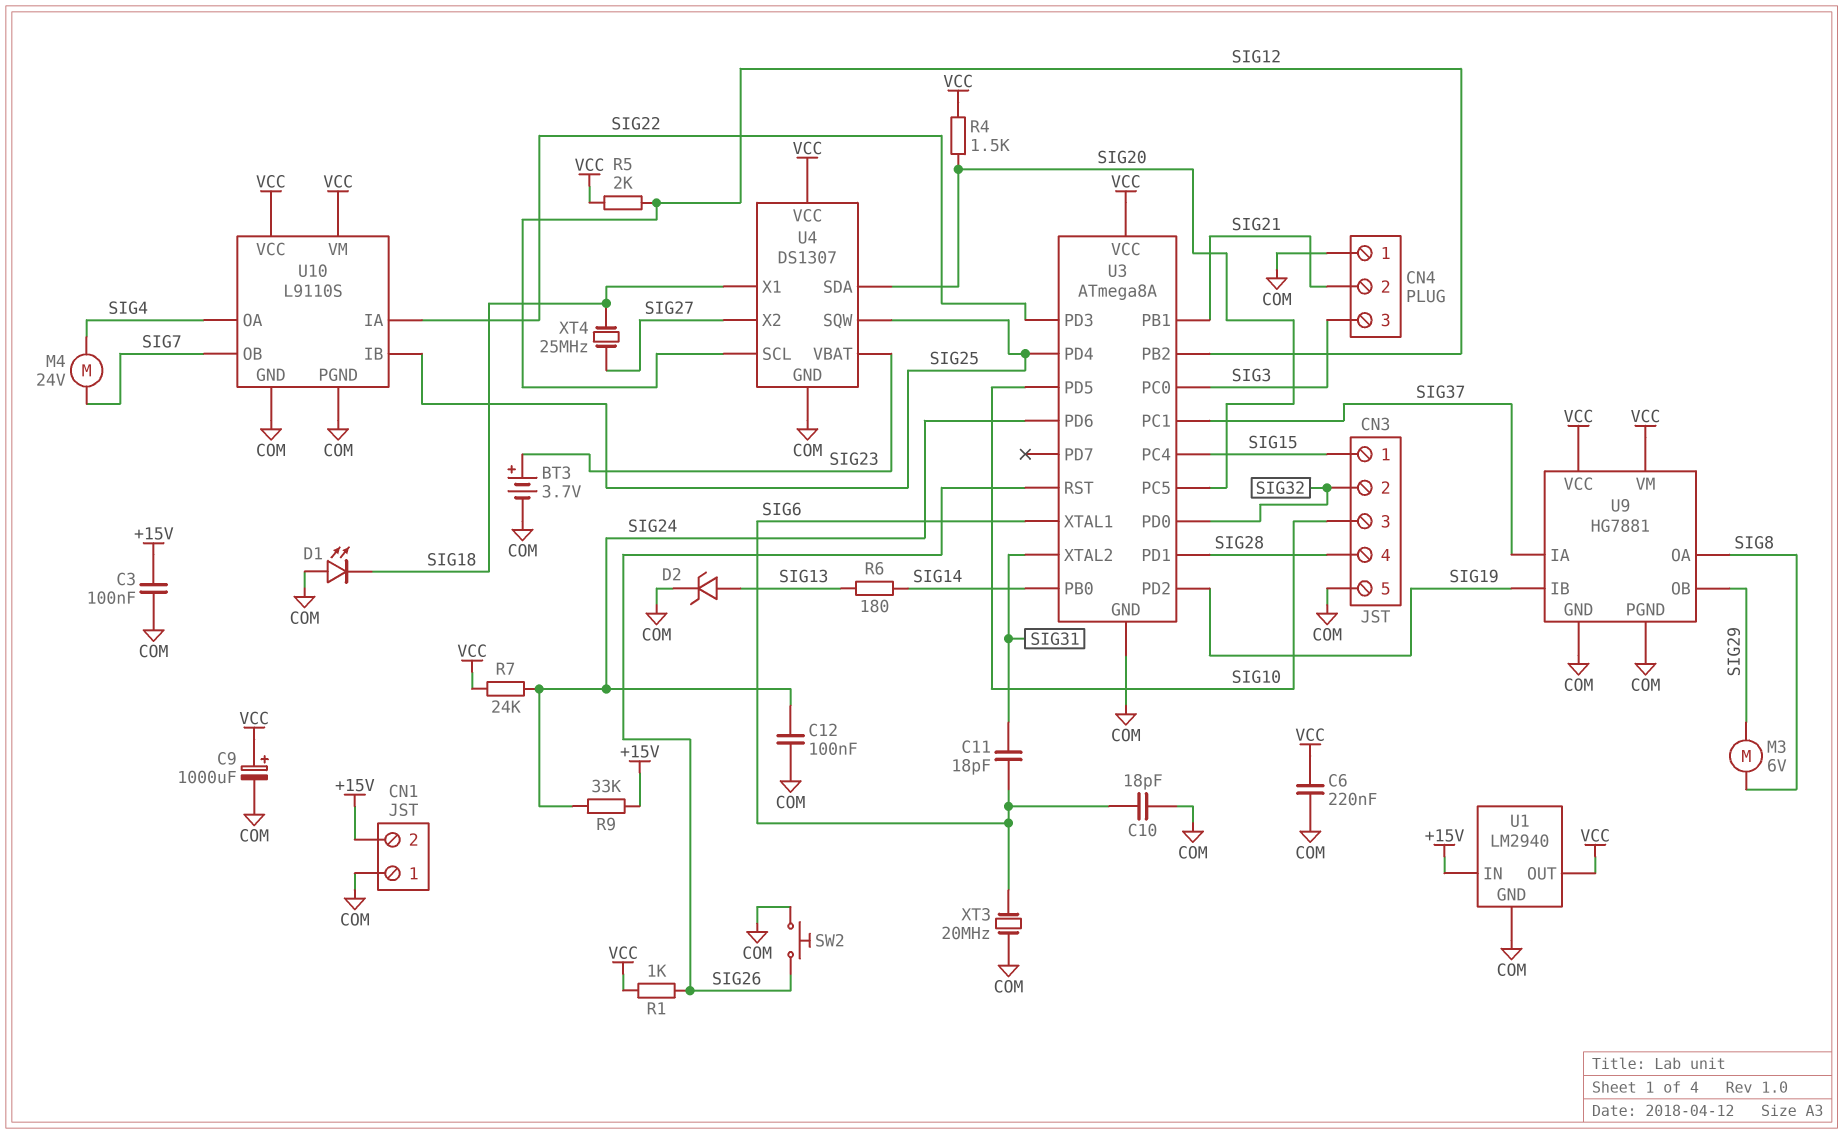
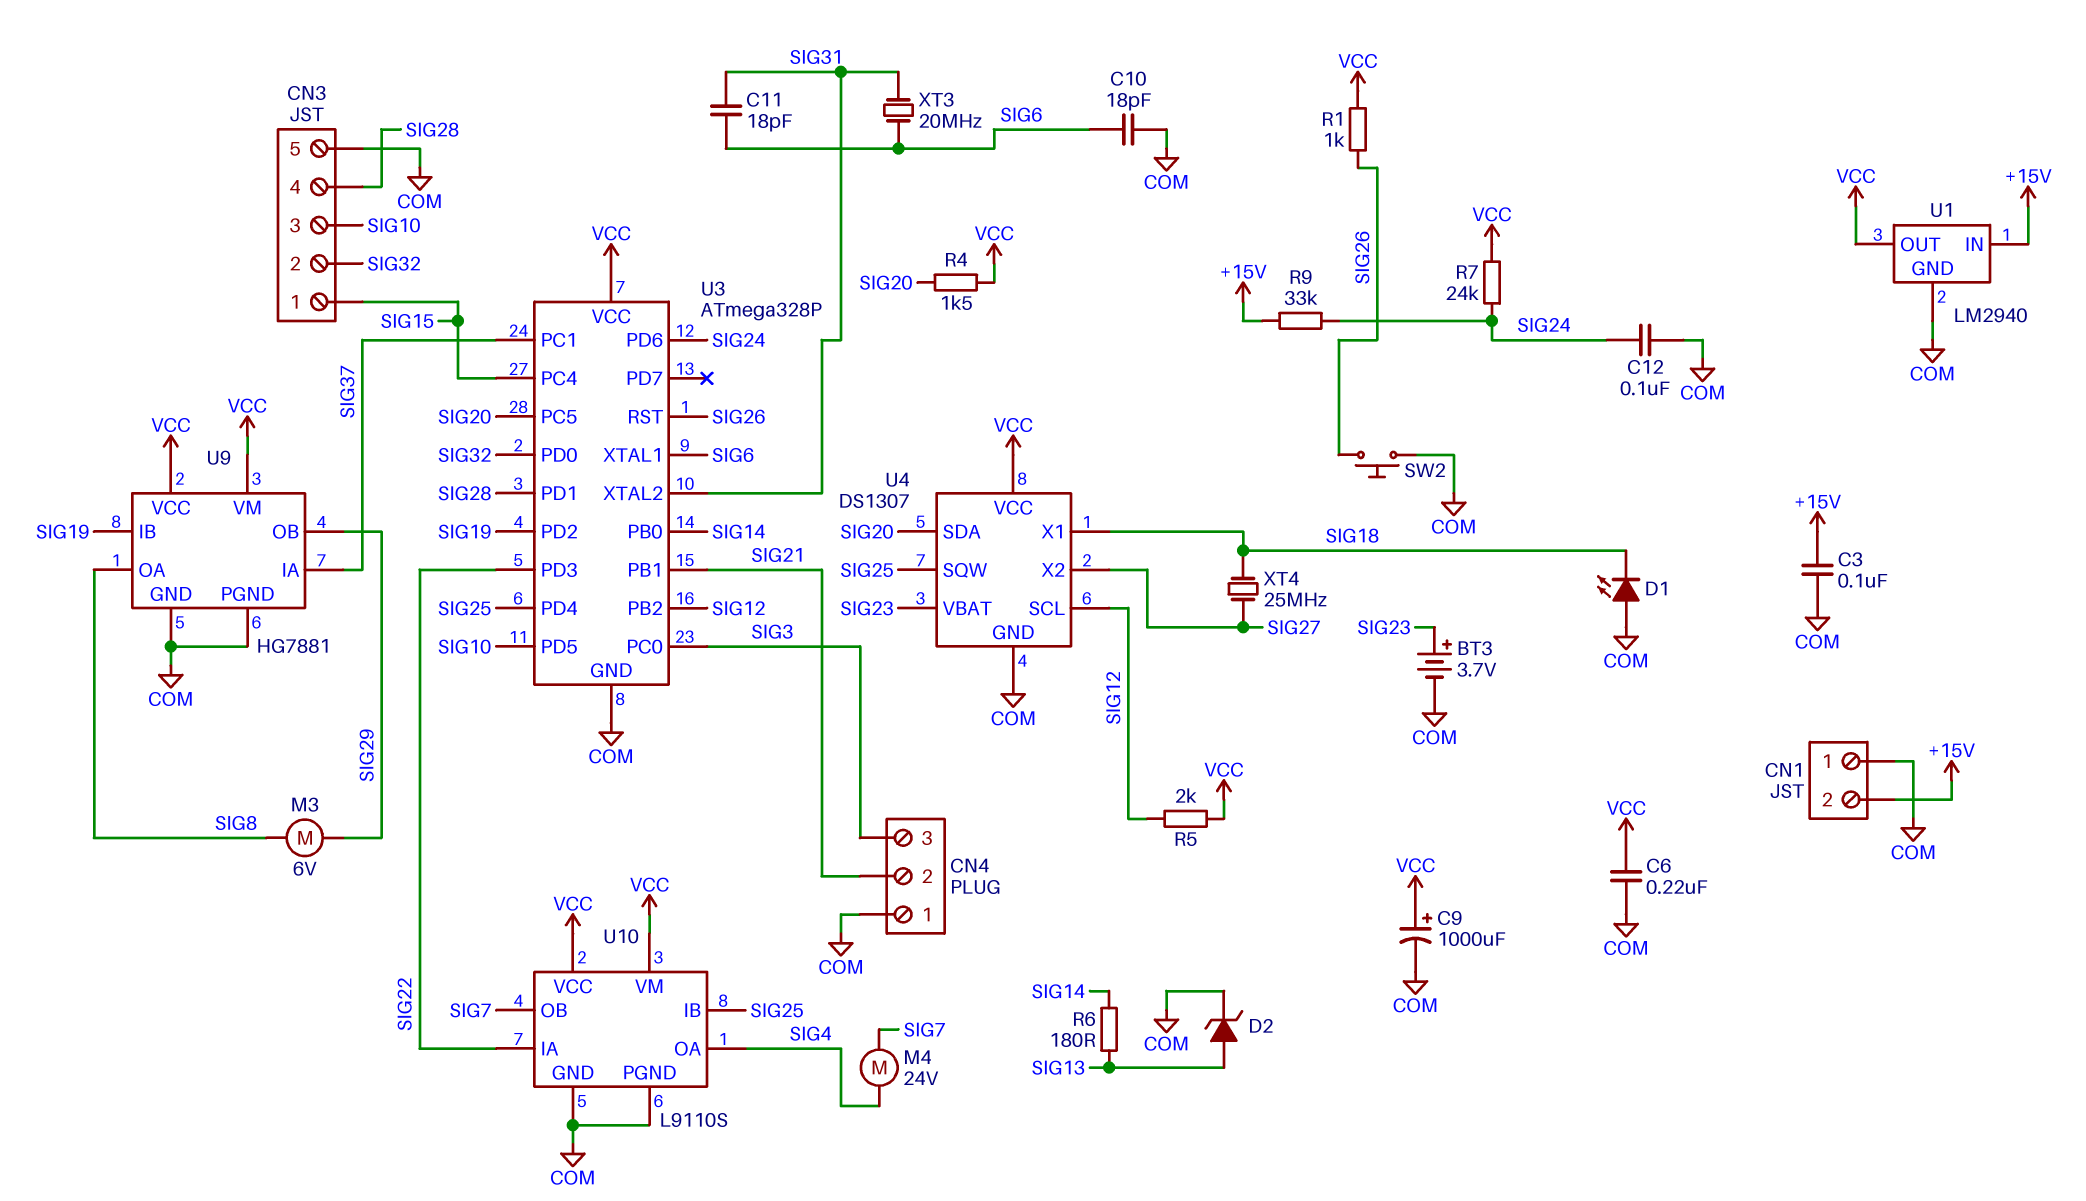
U3: ATmega8A -> ATmega328P
XT3: 20MHz (COM, SIG6) -> 20MHz (SIG6, SIG31)

